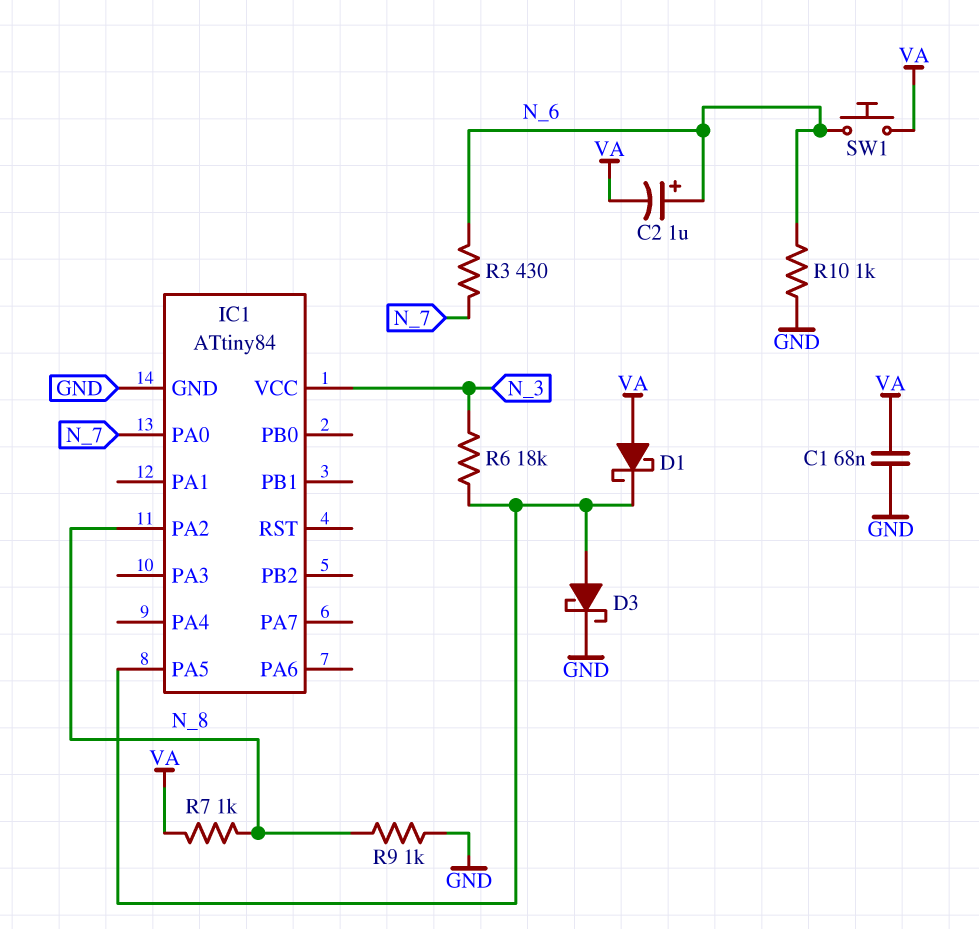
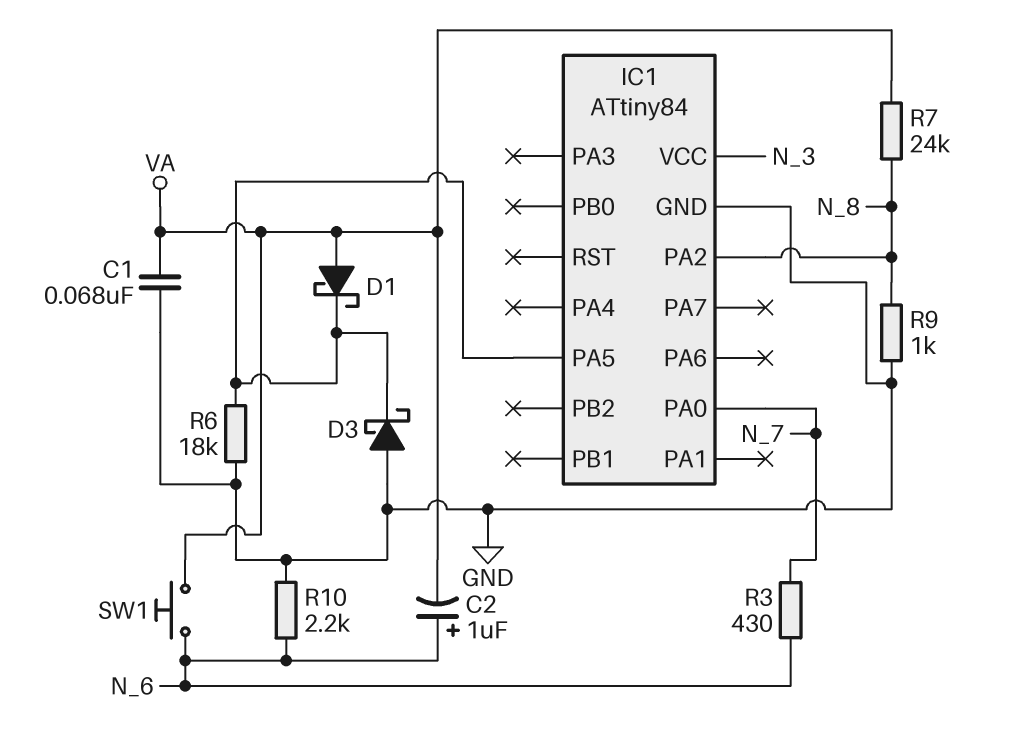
D3: schottky (A IC1/PA5, K GND) -> schottky (A GND, K IC1/PA5)
R6: 18k (IC1/PA5, N_3) -> 18k (GND, IC1/PA5)
R7: 1k (N_8, VA) -> 24k (N_8, VA)
R10: 1k (GND, N_6) -> 2.2k (GND, N_6)

